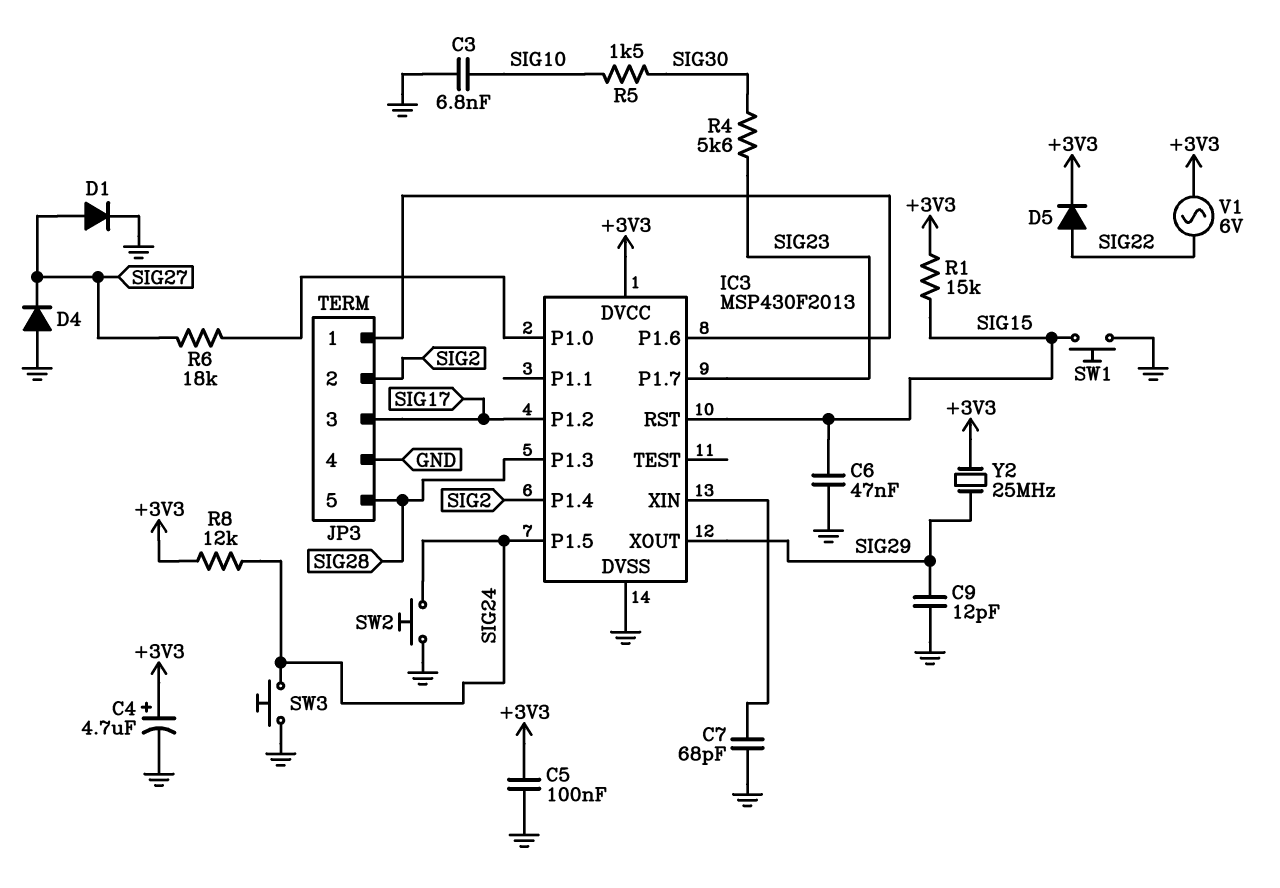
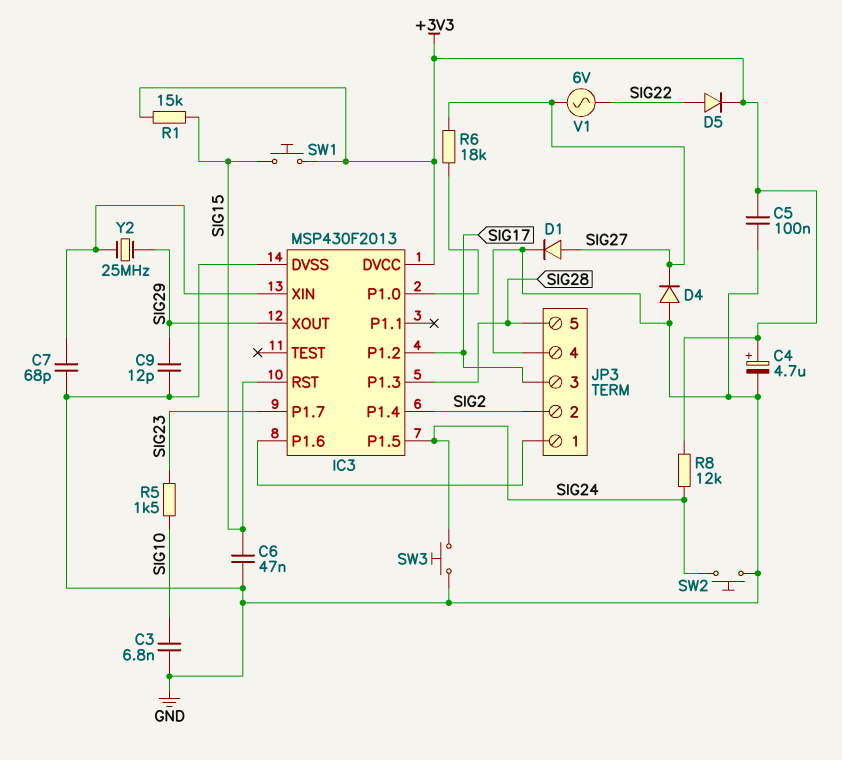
R4: 5.6k (SIG23, SIG30) -> none
R5: 1.5k (SIG10, SIG30) -> 1.5k (SIG10, SIG23)
SW1: button (GND, SIG15) -> button (+3V3, SIG15)
V1: AC 6V (+3V3, SIG22) -> AC 6V (SIG22, SIG27)
Y2: 25MHz (+3V3, SIG29) -> 25MHz (IC3/XIN, SIG29)

